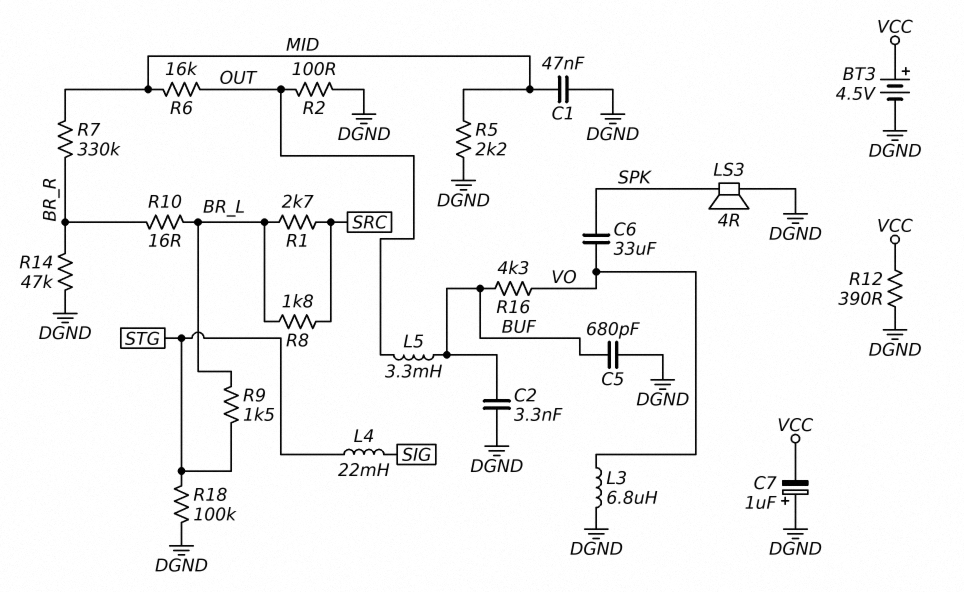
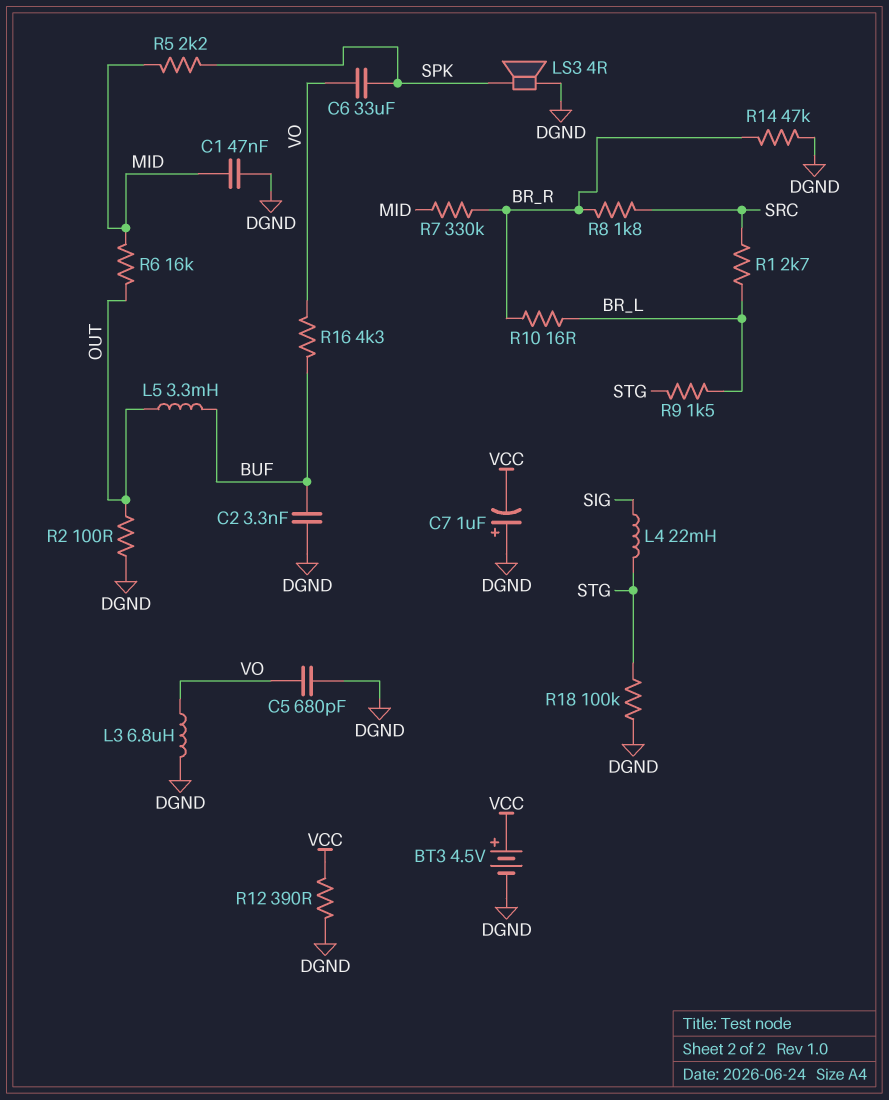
C5: 680pF (BUF, DGND) -> 680pF (DGND, VO)
R5: 2.2k (DGND, MID) -> 2.2k (MID, SPK)
R8: 1.8k (BR_L, SRC) -> 1.8k (BR_R, SRC)

